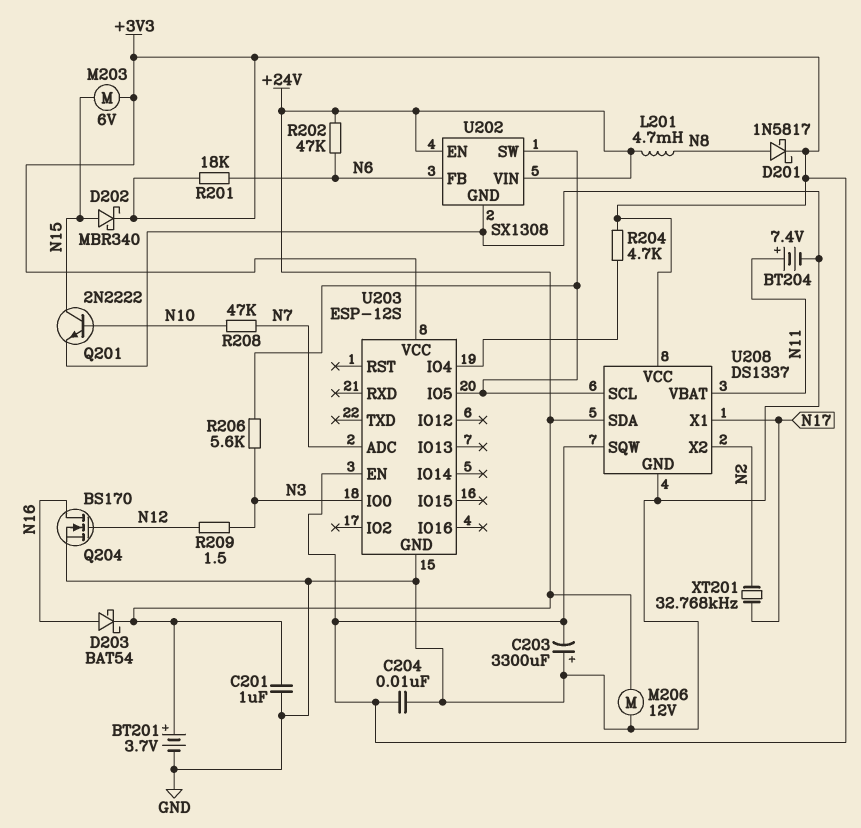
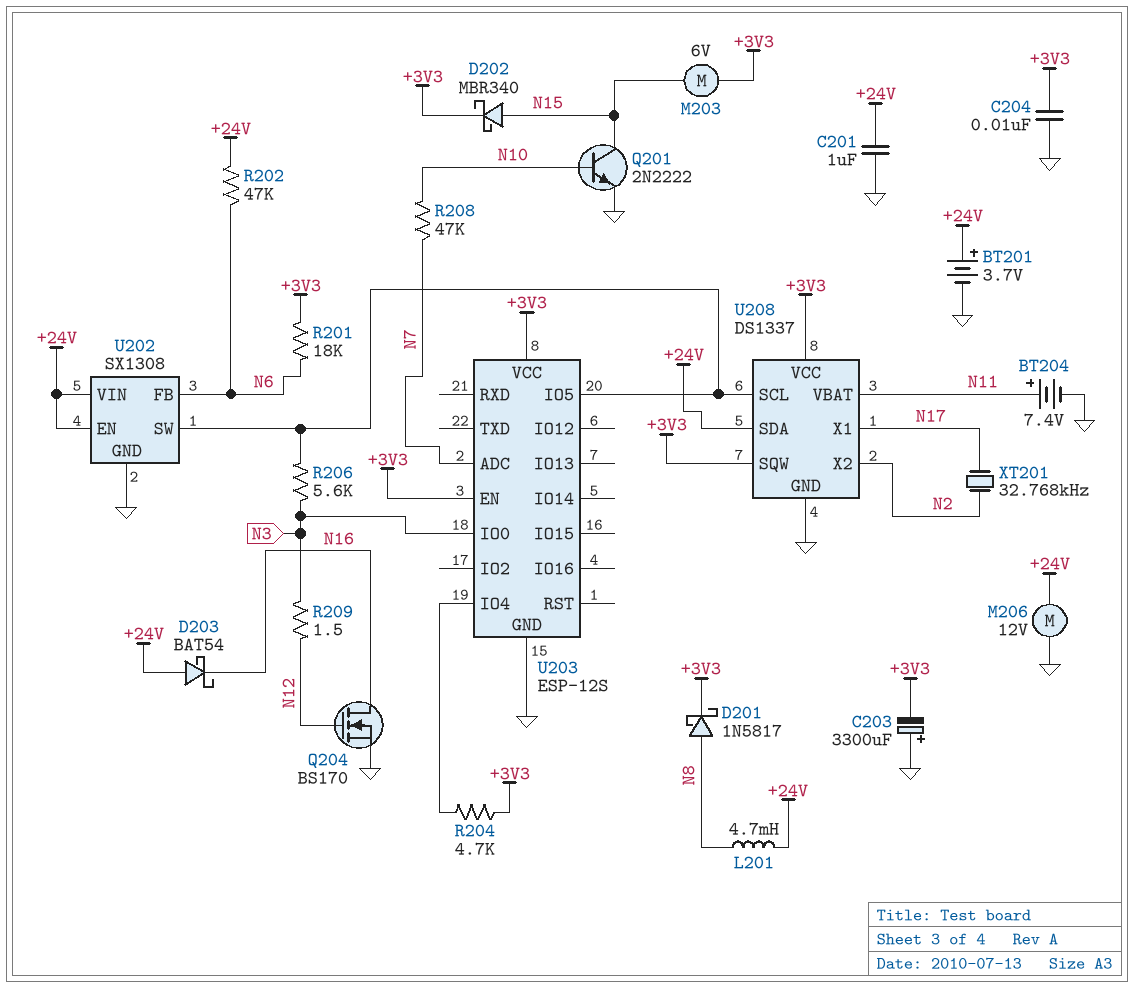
D203: schottky BAT54 (A N16, K +24V) -> schottky BAT54 (A +24V, K N16)

